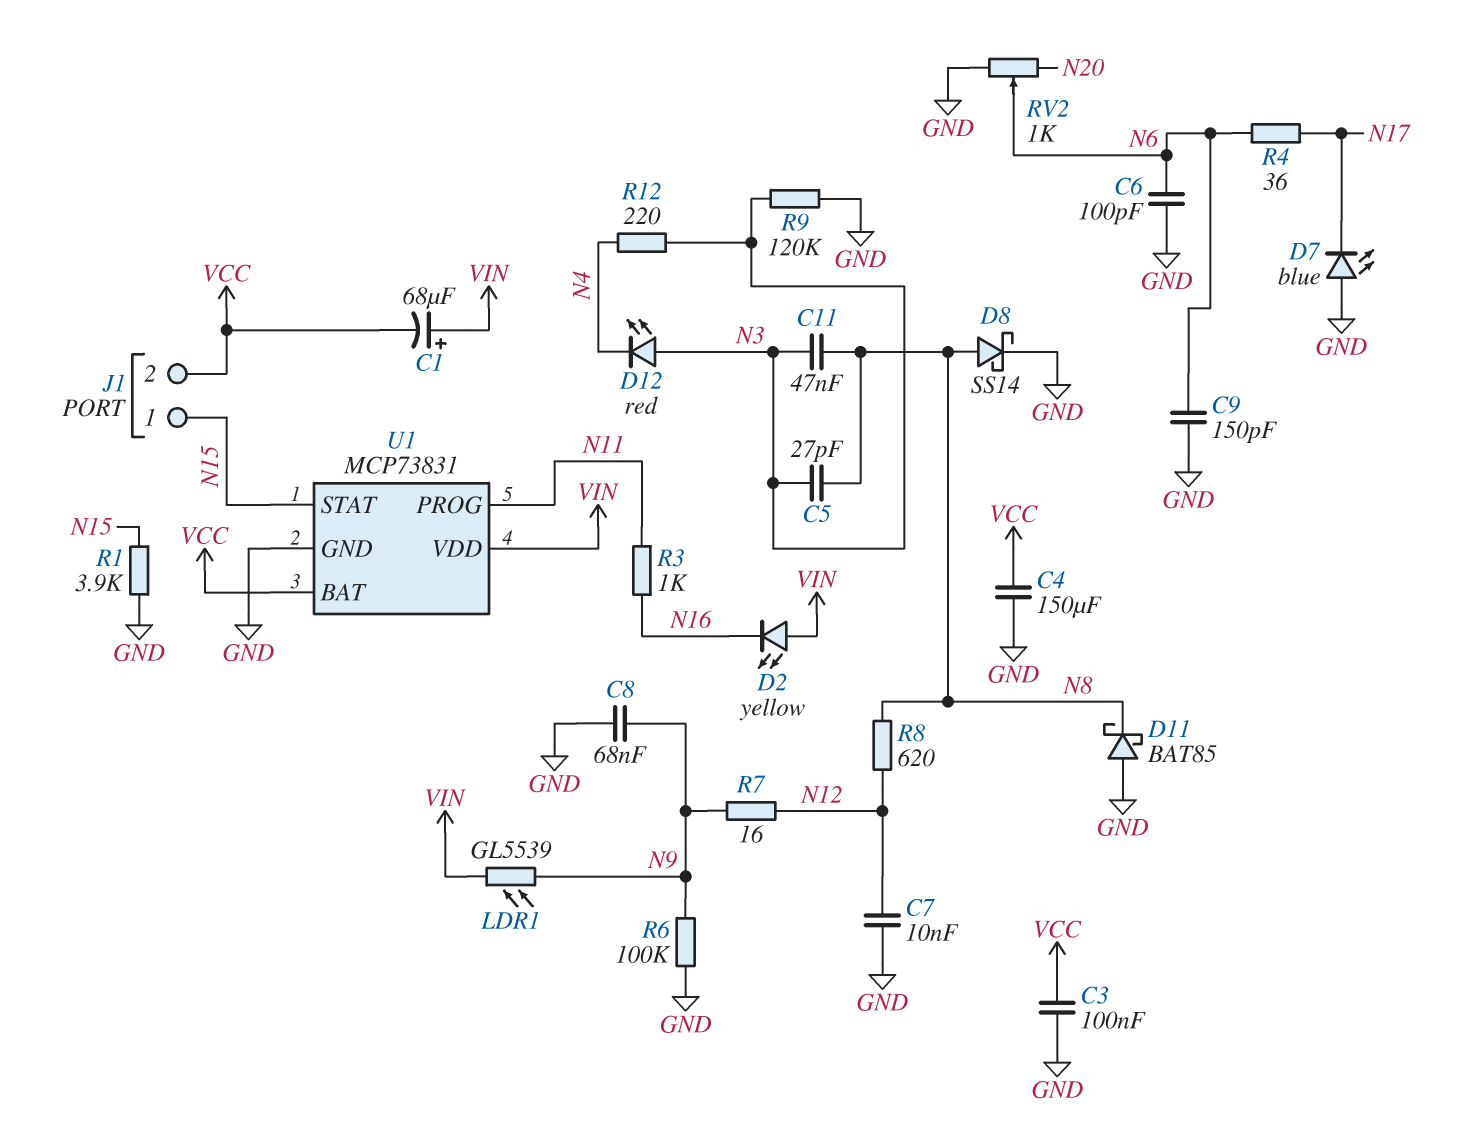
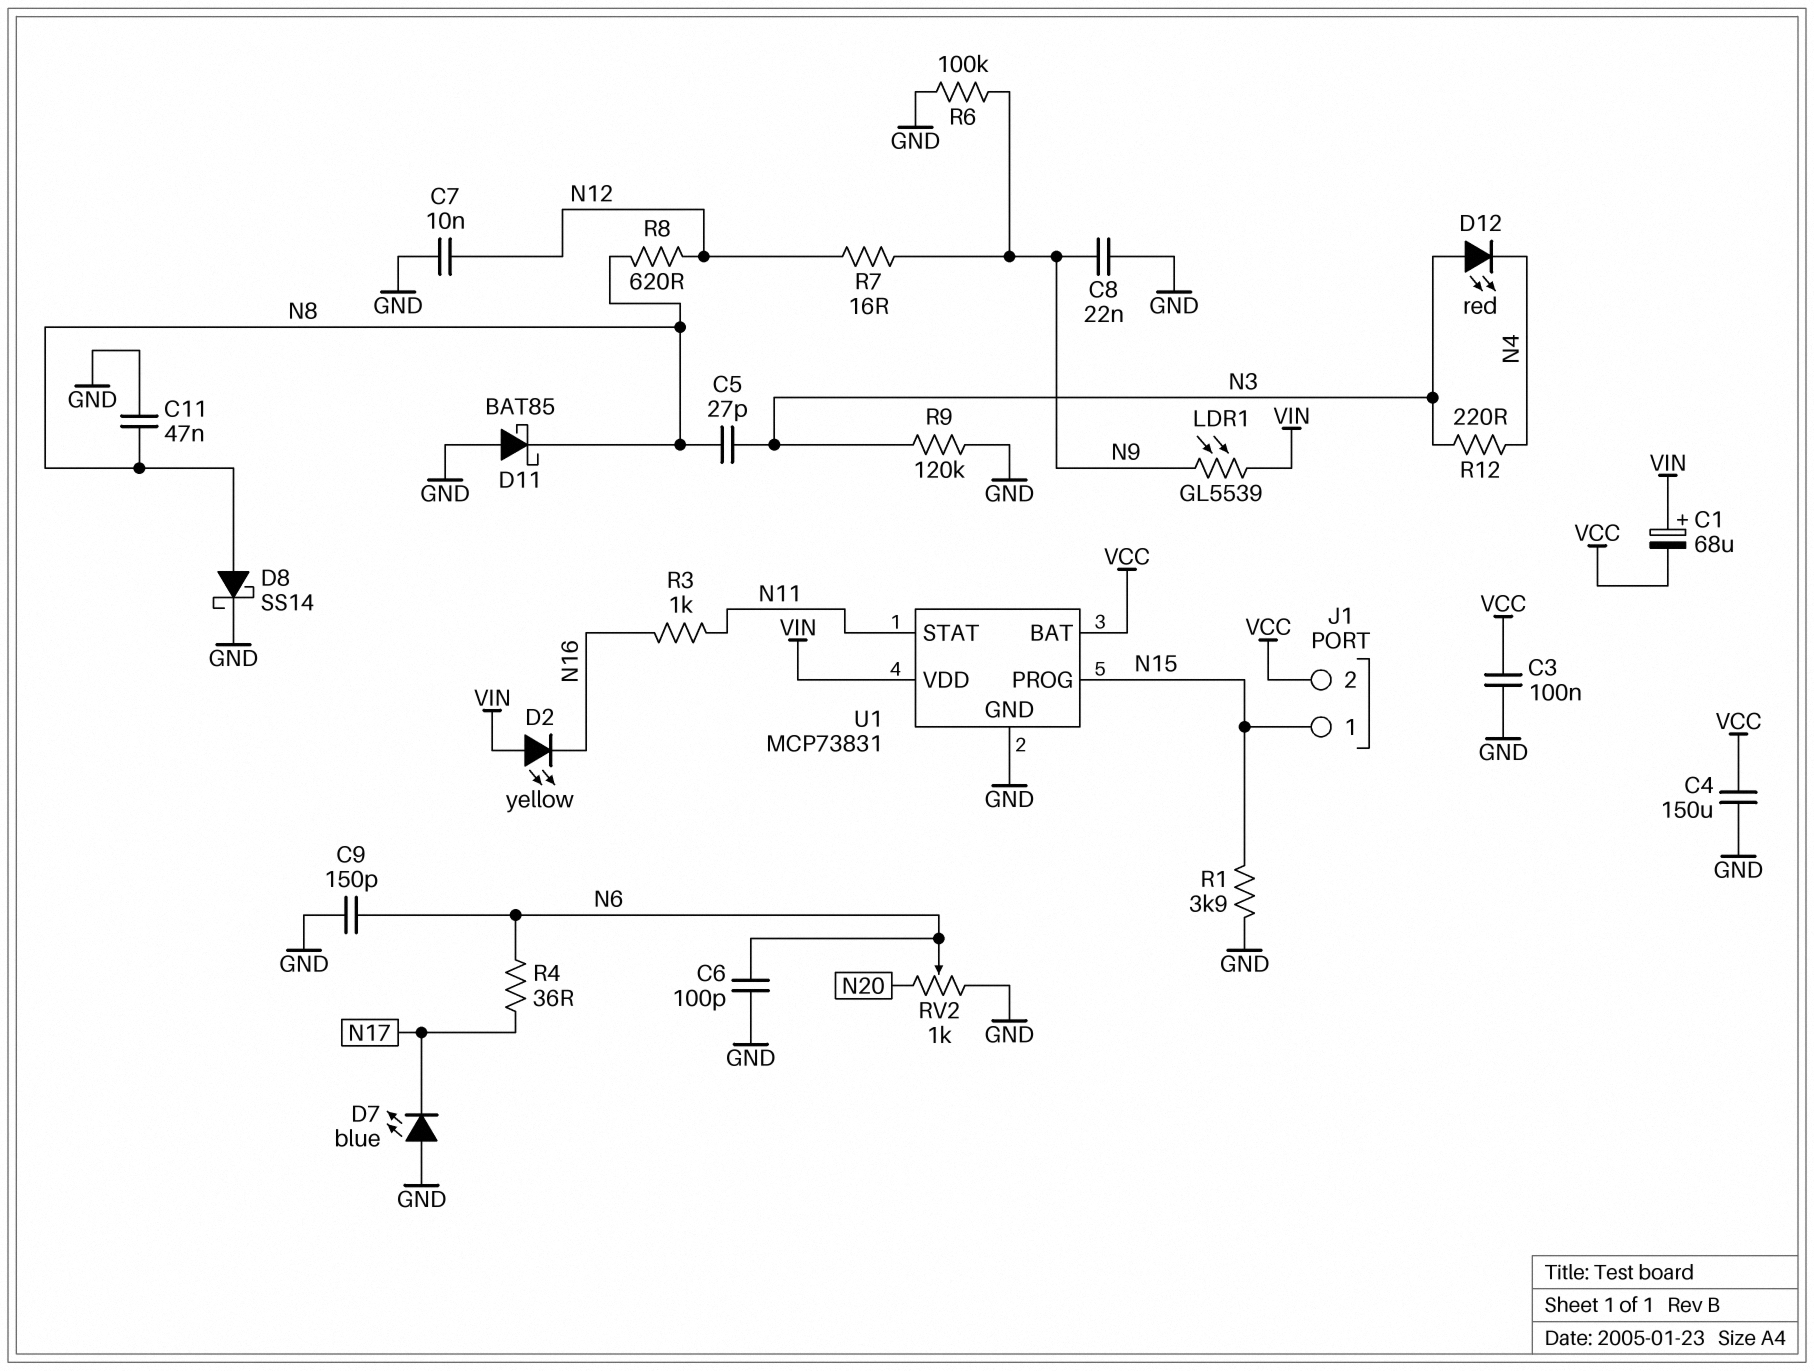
C8: 68nF (GND, N9) -> 22nF (GND, N9)
C11: 47nF (N3, N8) -> 47nF (GND, N8)
U1 pin PROG: N11 -> N15
U1 pin STAT: N15 -> N11

